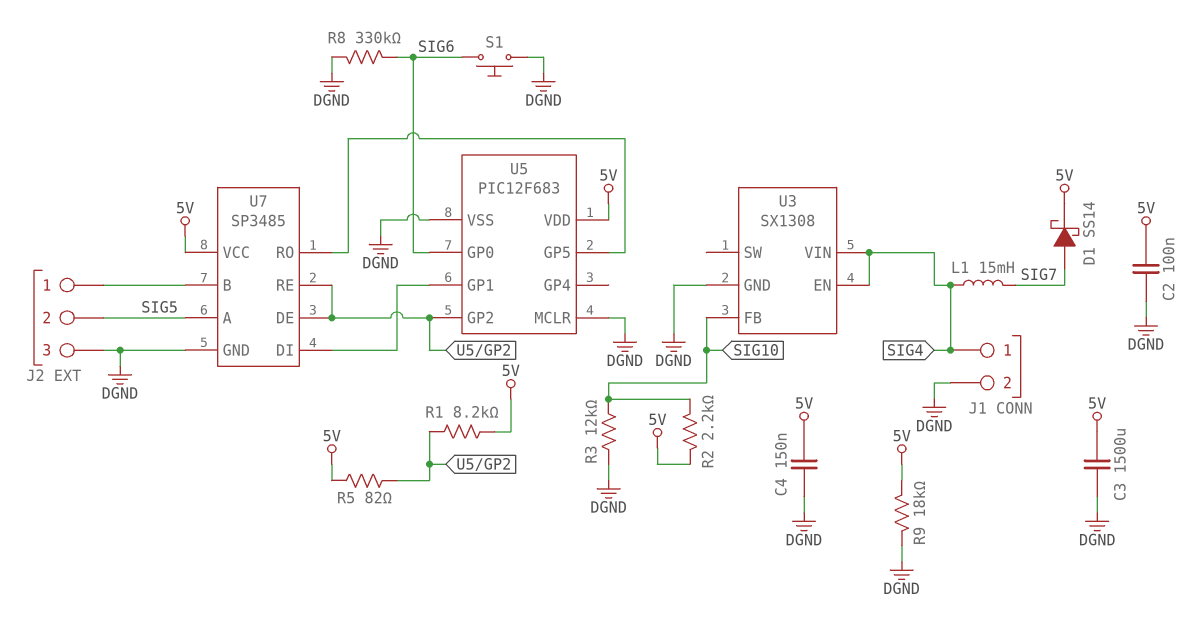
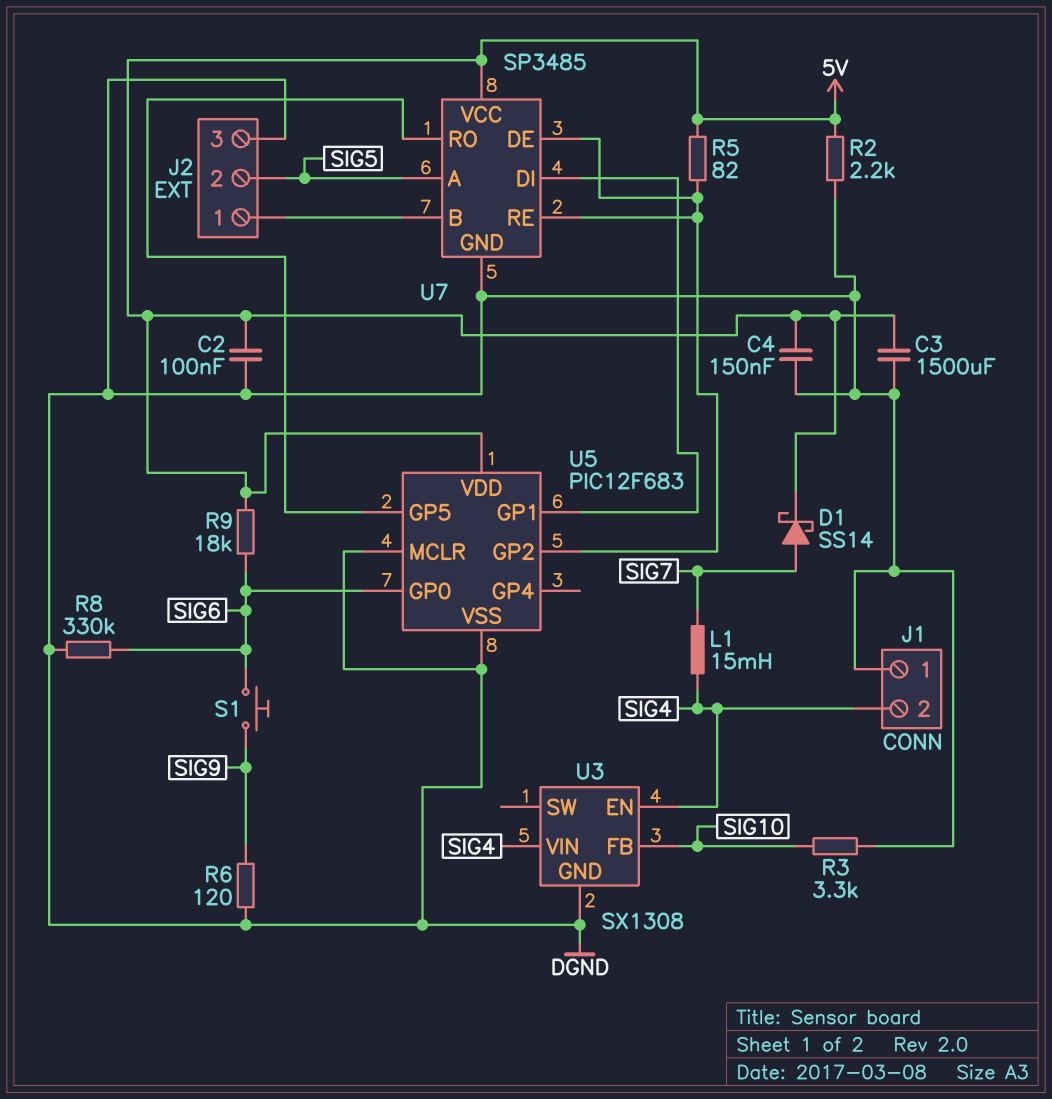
J1 pin 1: SIG4 -> DGND
J1 pin 2: DGND -> SIG4
R1: 8.2k (5V, U5/GP2) -> none
R2: 2.2k (5V, SIG10) -> 2.2k (5V, DGND)
R3: 12k (DGND, SIG10) -> 3.3k (DGND, SIG10)
R6: none -> 120 (DGND, SIG9)
R9: 18k (5V, DGND) -> 18k (5V, SIG6)
S1: button (DGND, SIG6) -> button (SIG6, SIG9)

